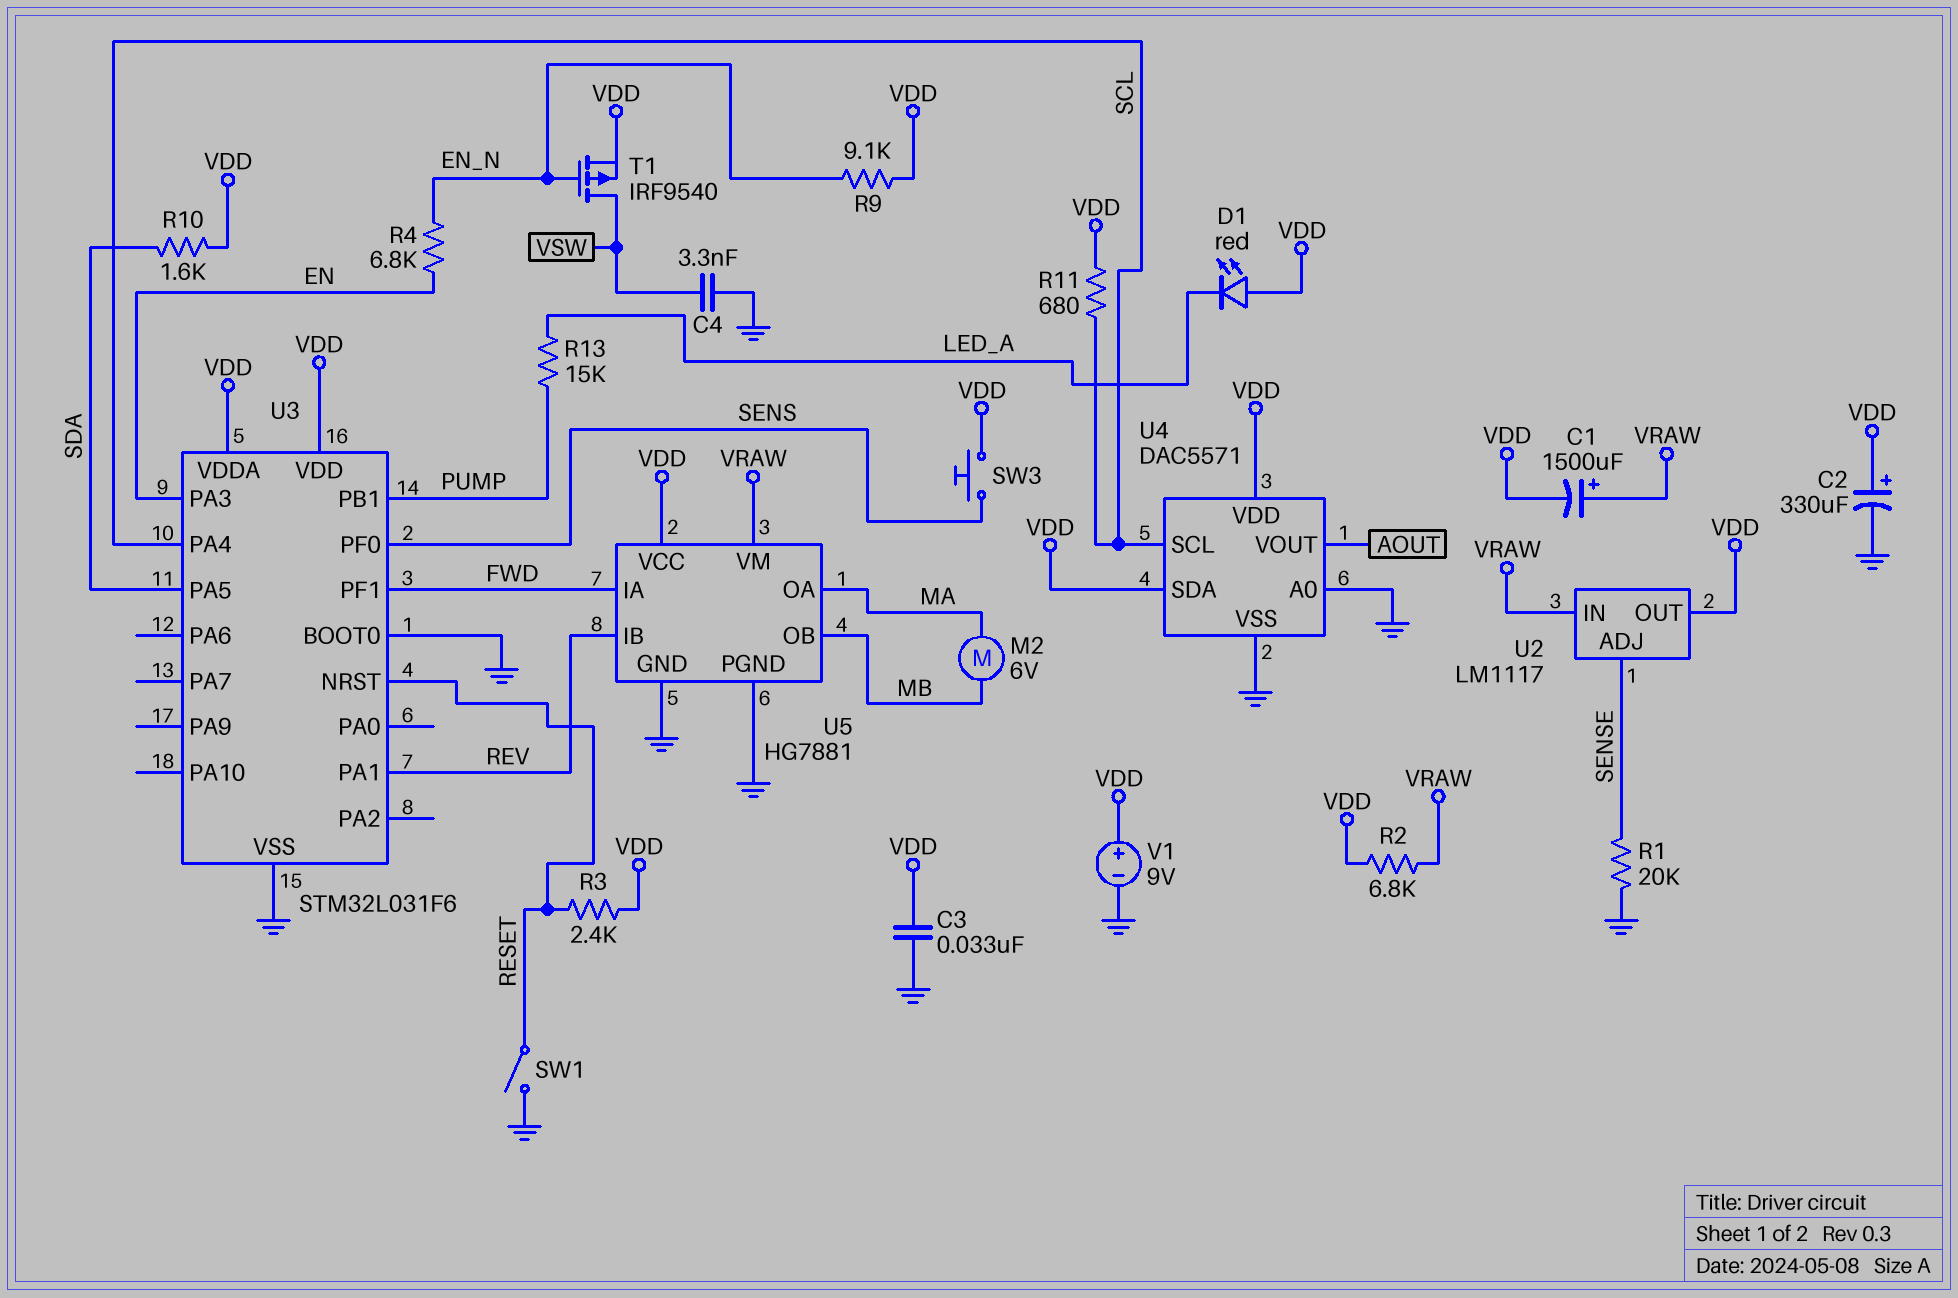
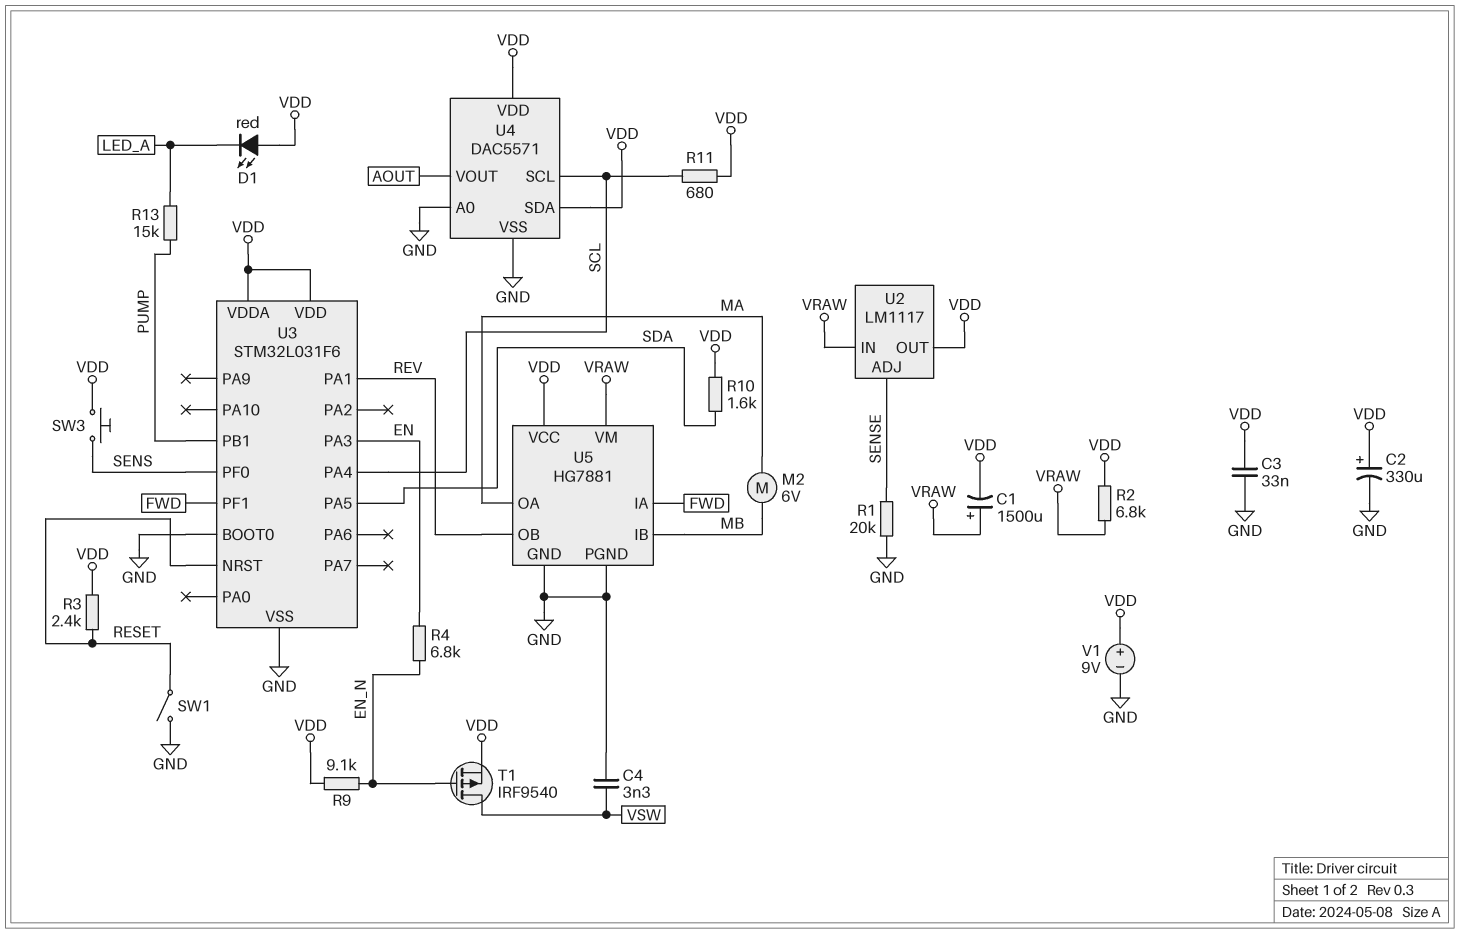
U5 pin IB: REV -> MB
U5 pin OB: MB -> REV

